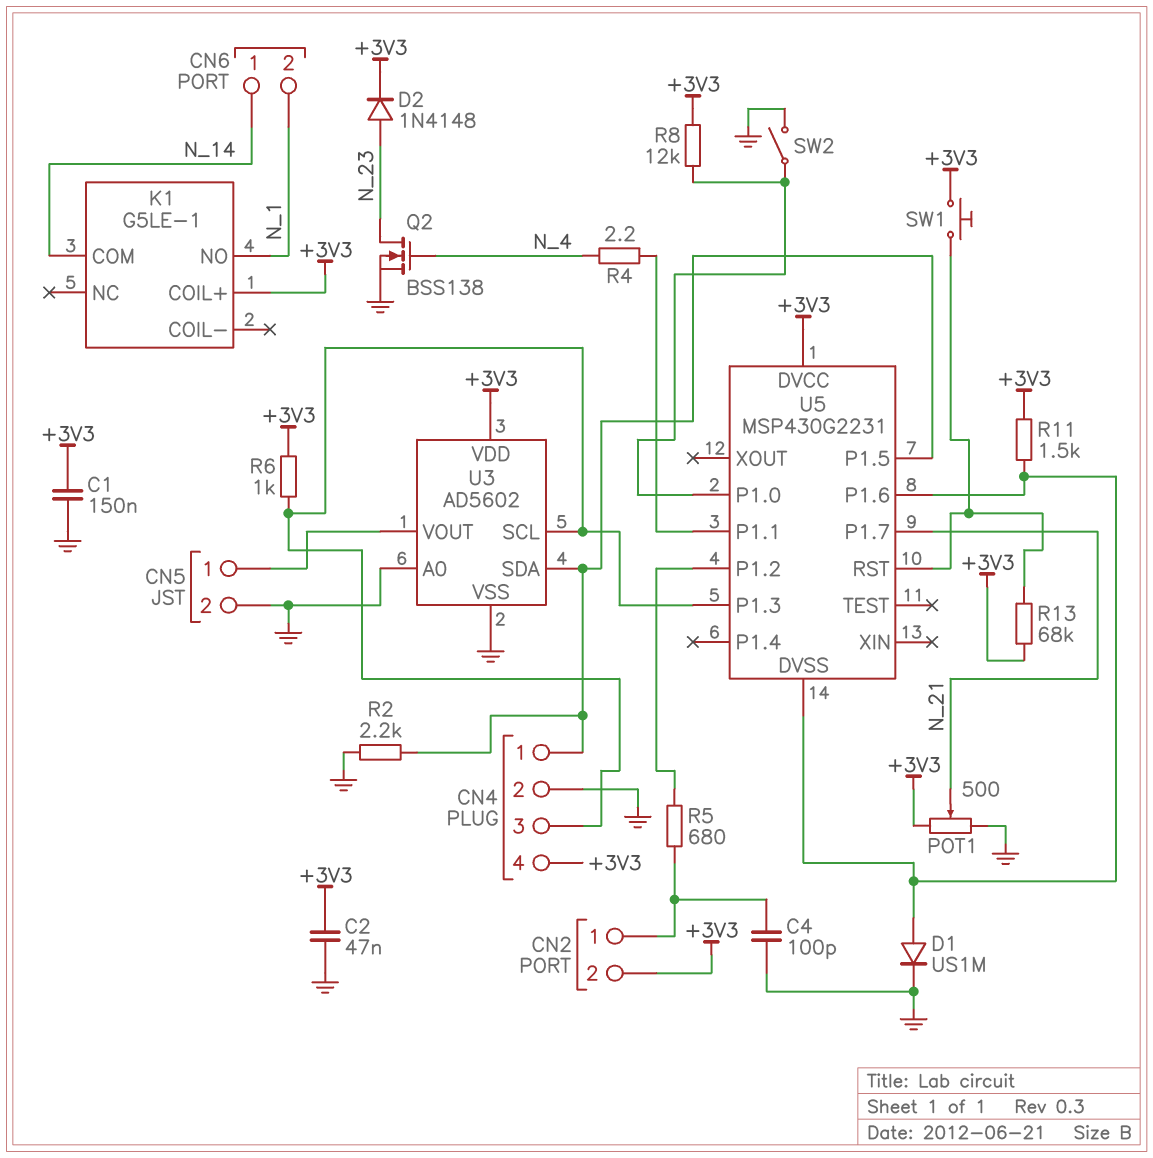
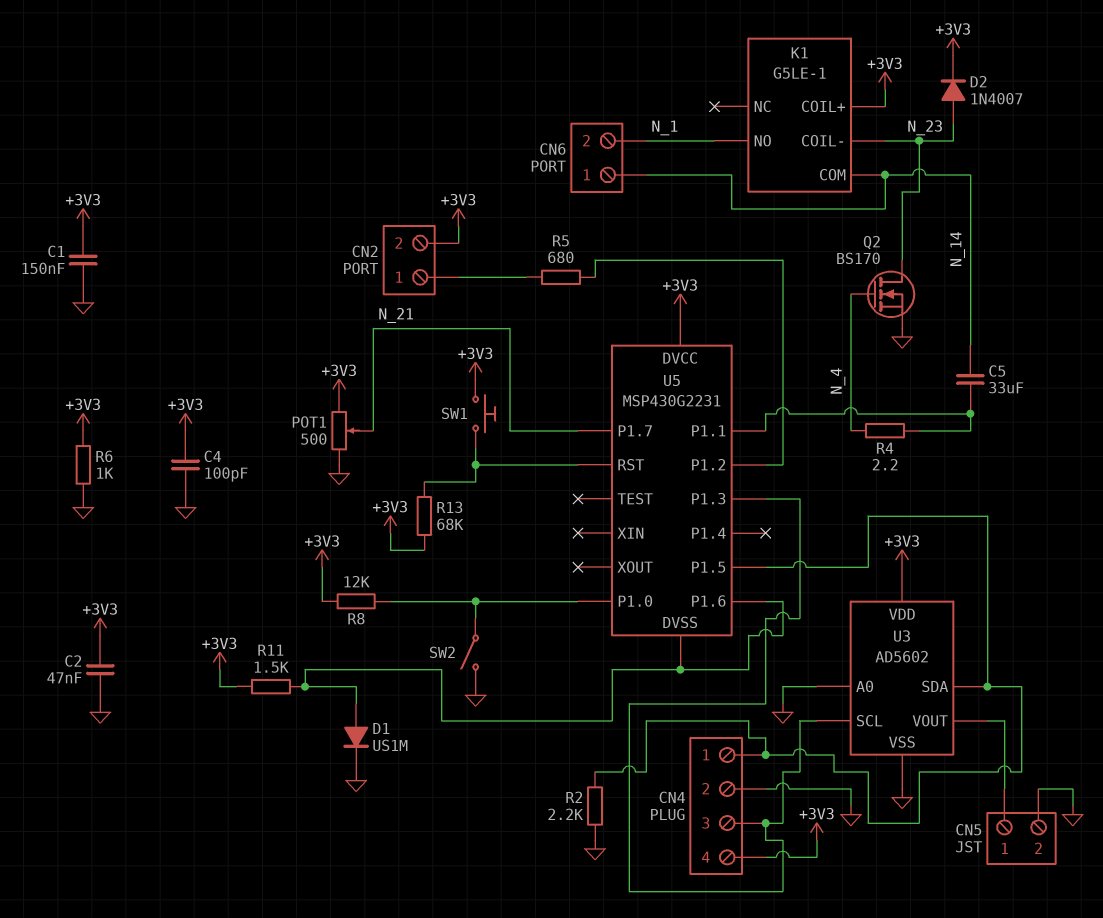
C4: 100pF (CN2/1, GND) -> 100pF (+3V3, GND)
C5: none -> 33uF (N_14, U5/P1.1)
D2: diode 1N4148 (A N_23, K +3V3) -> diode 1N4007 (A N_23, K +3V3)
K1 pin COIL-: none -> N_23
Q2: NMOS BSS138 (G N_4, D N_23, S GND) -> NMOS BS170 (G N_4, D N_23, S GND)
R6: 1k (+3V3, CN4/3) -> 1k (+3V3, GND)

